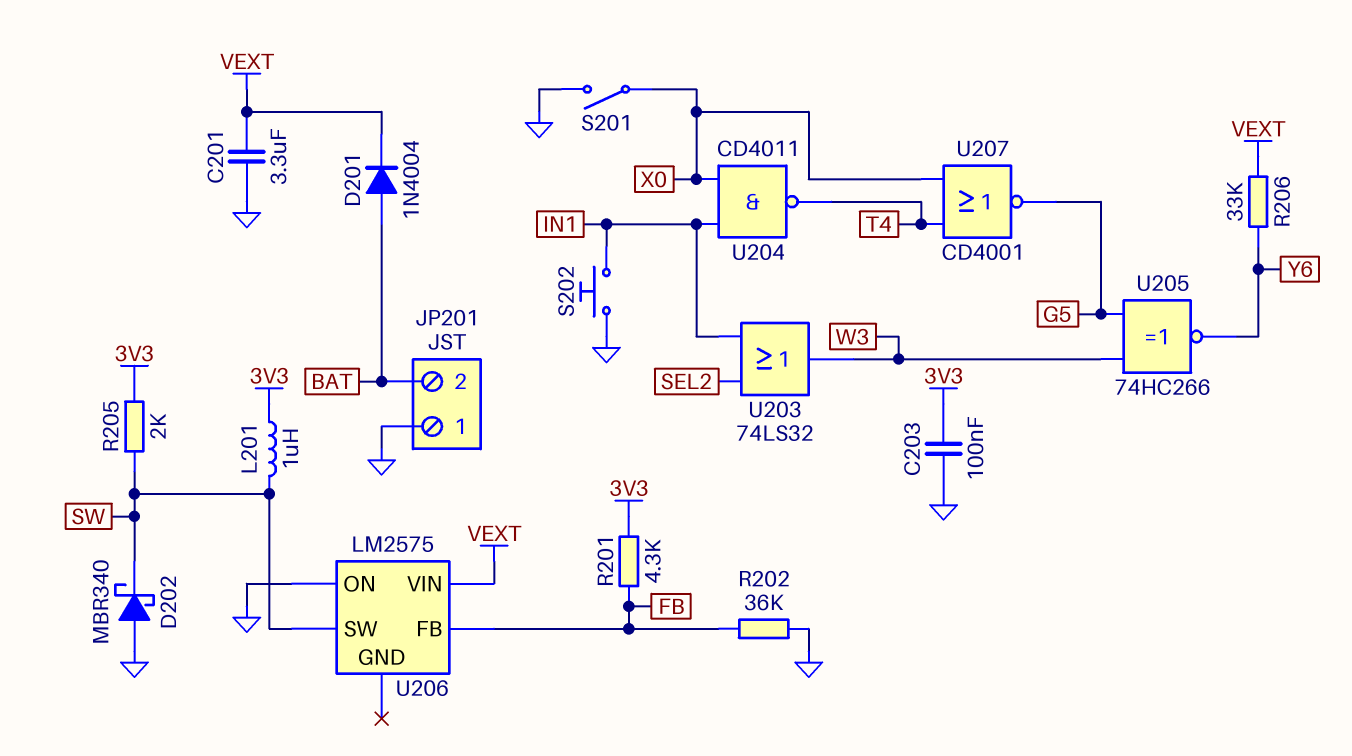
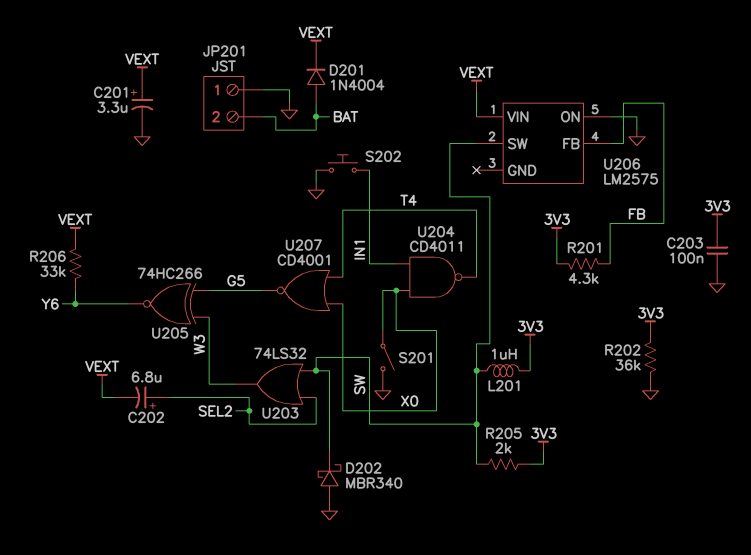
C201: 3.3uF (GND, VEXT) -> 3.3uF (plus VEXT, minus GND)
C202: none -> 6.8uF (plus SEL2, minus VEXT)
R202: 36k (FB, GND) -> 36k (3V3, GND)
U203: OR 74LS32 (in IN1, in SEL2, out W3) -> OR 74LS32 (in SEL2, in SW, out W3)

